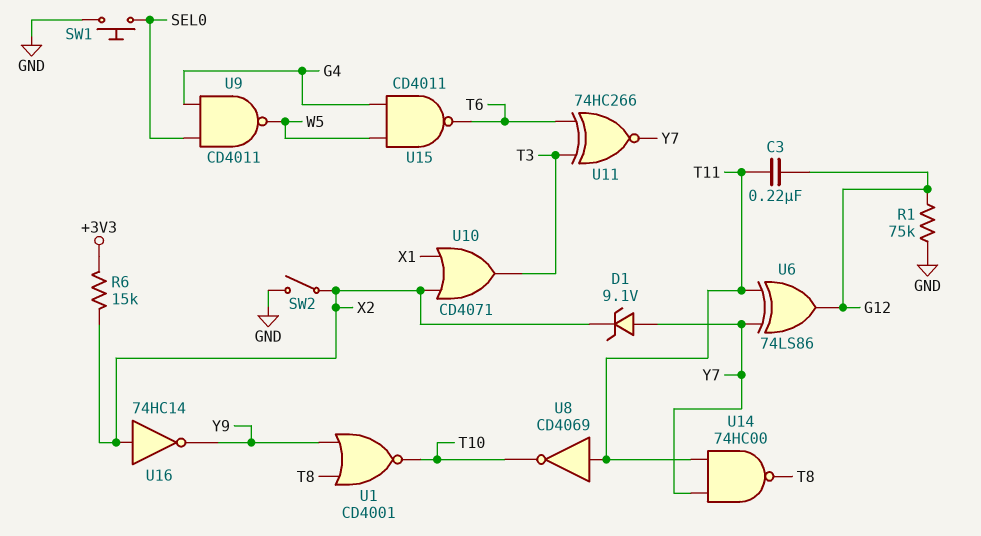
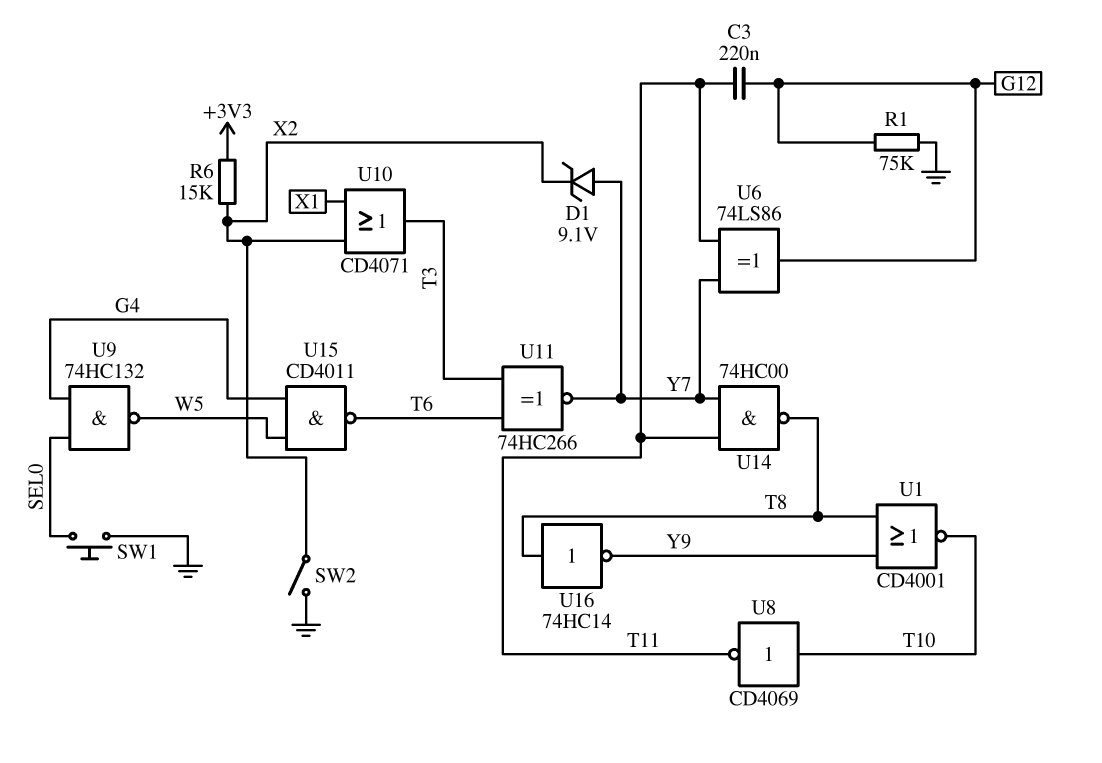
U8: NOT CD4069 (in T11, out T10) -> NOT CD4069 (in T10, out T11)
U9: NAND CD4011 (in G4, in SEL0, out W5) -> NAND 74HC132 (in G4, in SEL0, out W5)
U16: NOT 74HC14 (in X2, out Y9) -> NOT 74HC14 (in T8, out Y9)

